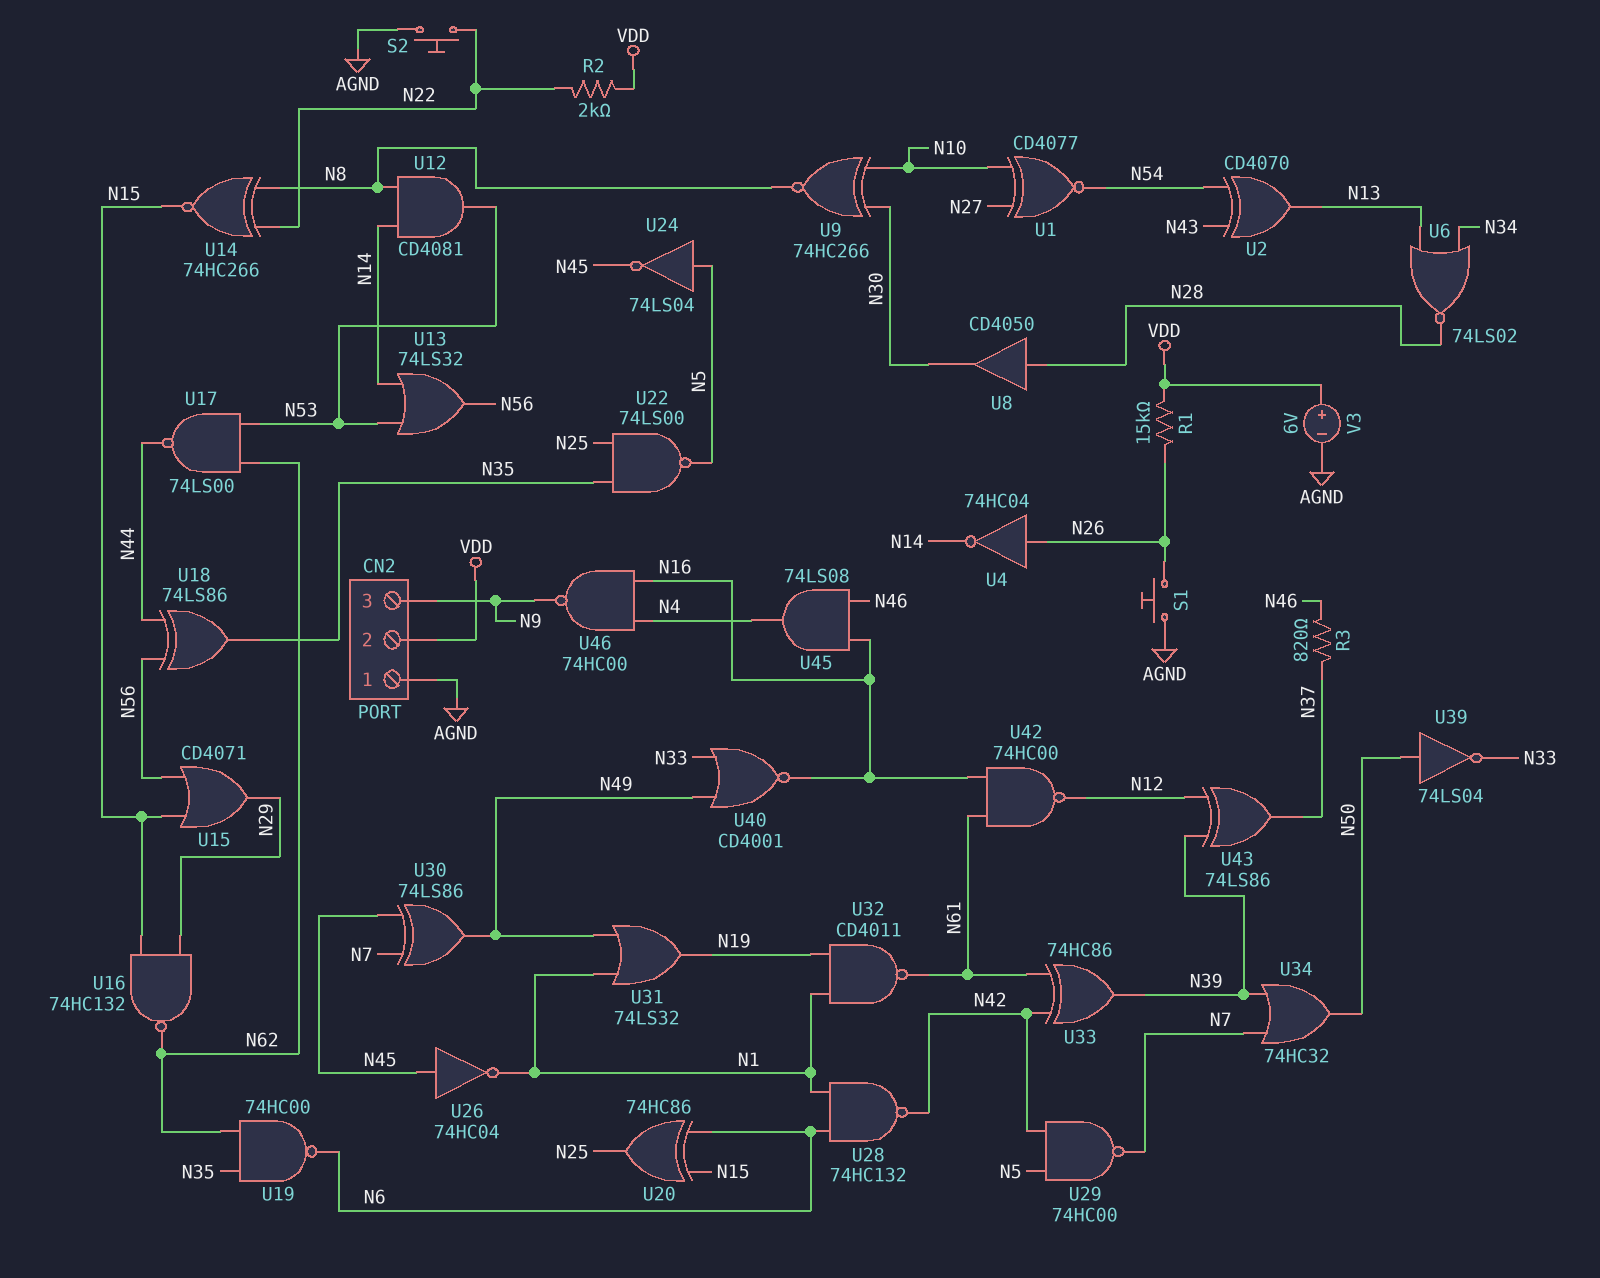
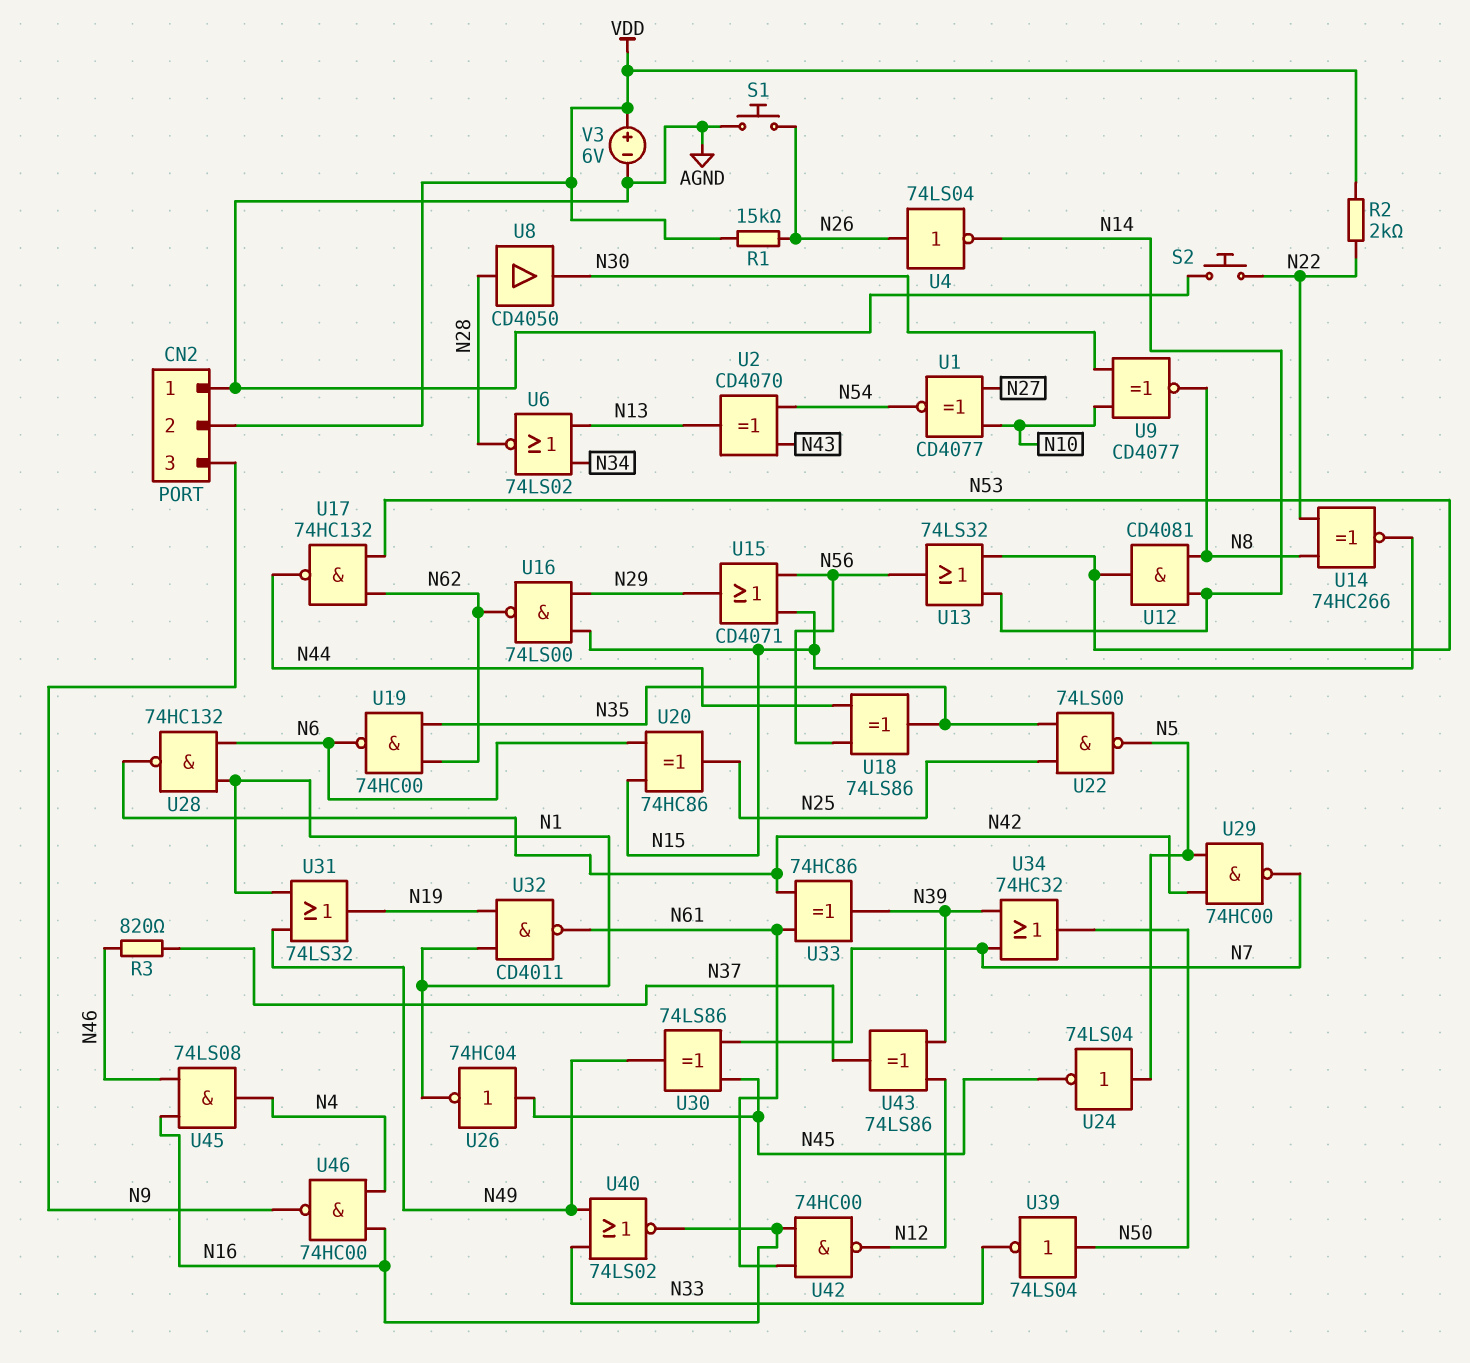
U4: NOT 74HC04 (in N26, out N14) -> NOT 74LS04 (in N26, out N14)
U9: XNOR 74HC266 (in N10, in N30, out N8) -> XNOR CD4077 (in N10, in N30, out N8)
U16: NAND 74HC132 (in N15, in N29, out N62) -> NAND 74LS00 (in N15, in N29, out N62)
U17: NAND 74LS00 (in N53, in N62, out N44) -> NAND 74HC132 (in N53, in N62, out N44)
U40: NOR CD4001 (in N33, in N49, out N16) -> NOR 74LS02 (in N33, in N49, out N16)

